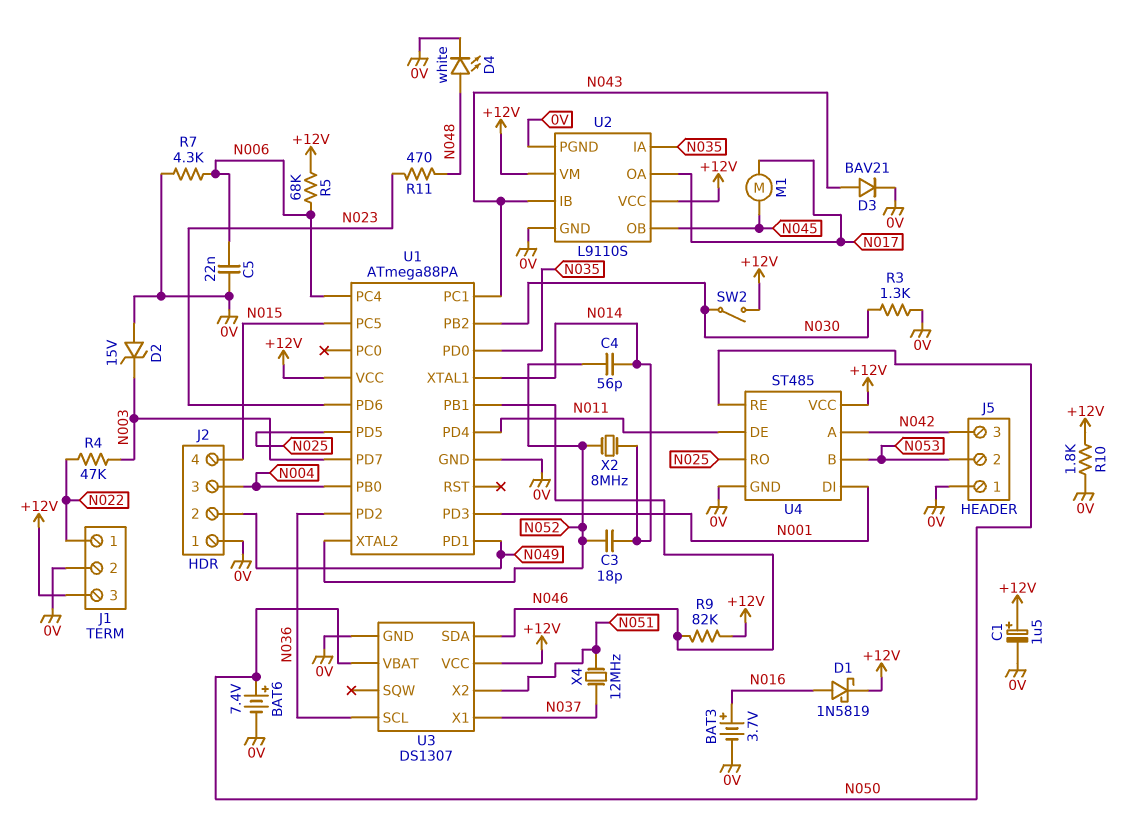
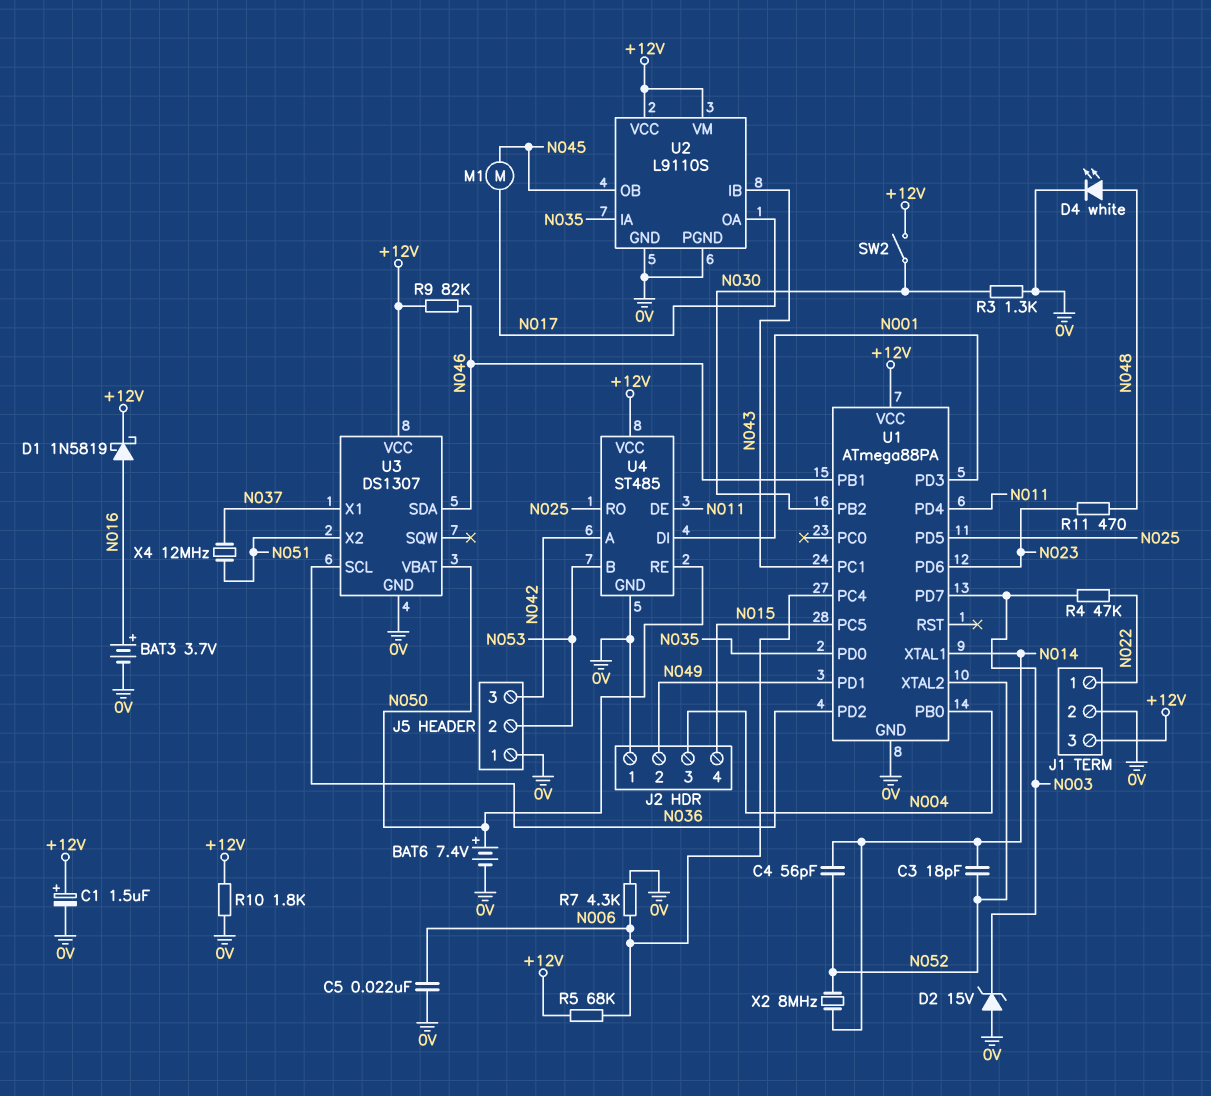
D3: diode BAV21 (A N043, K 0V) -> none

